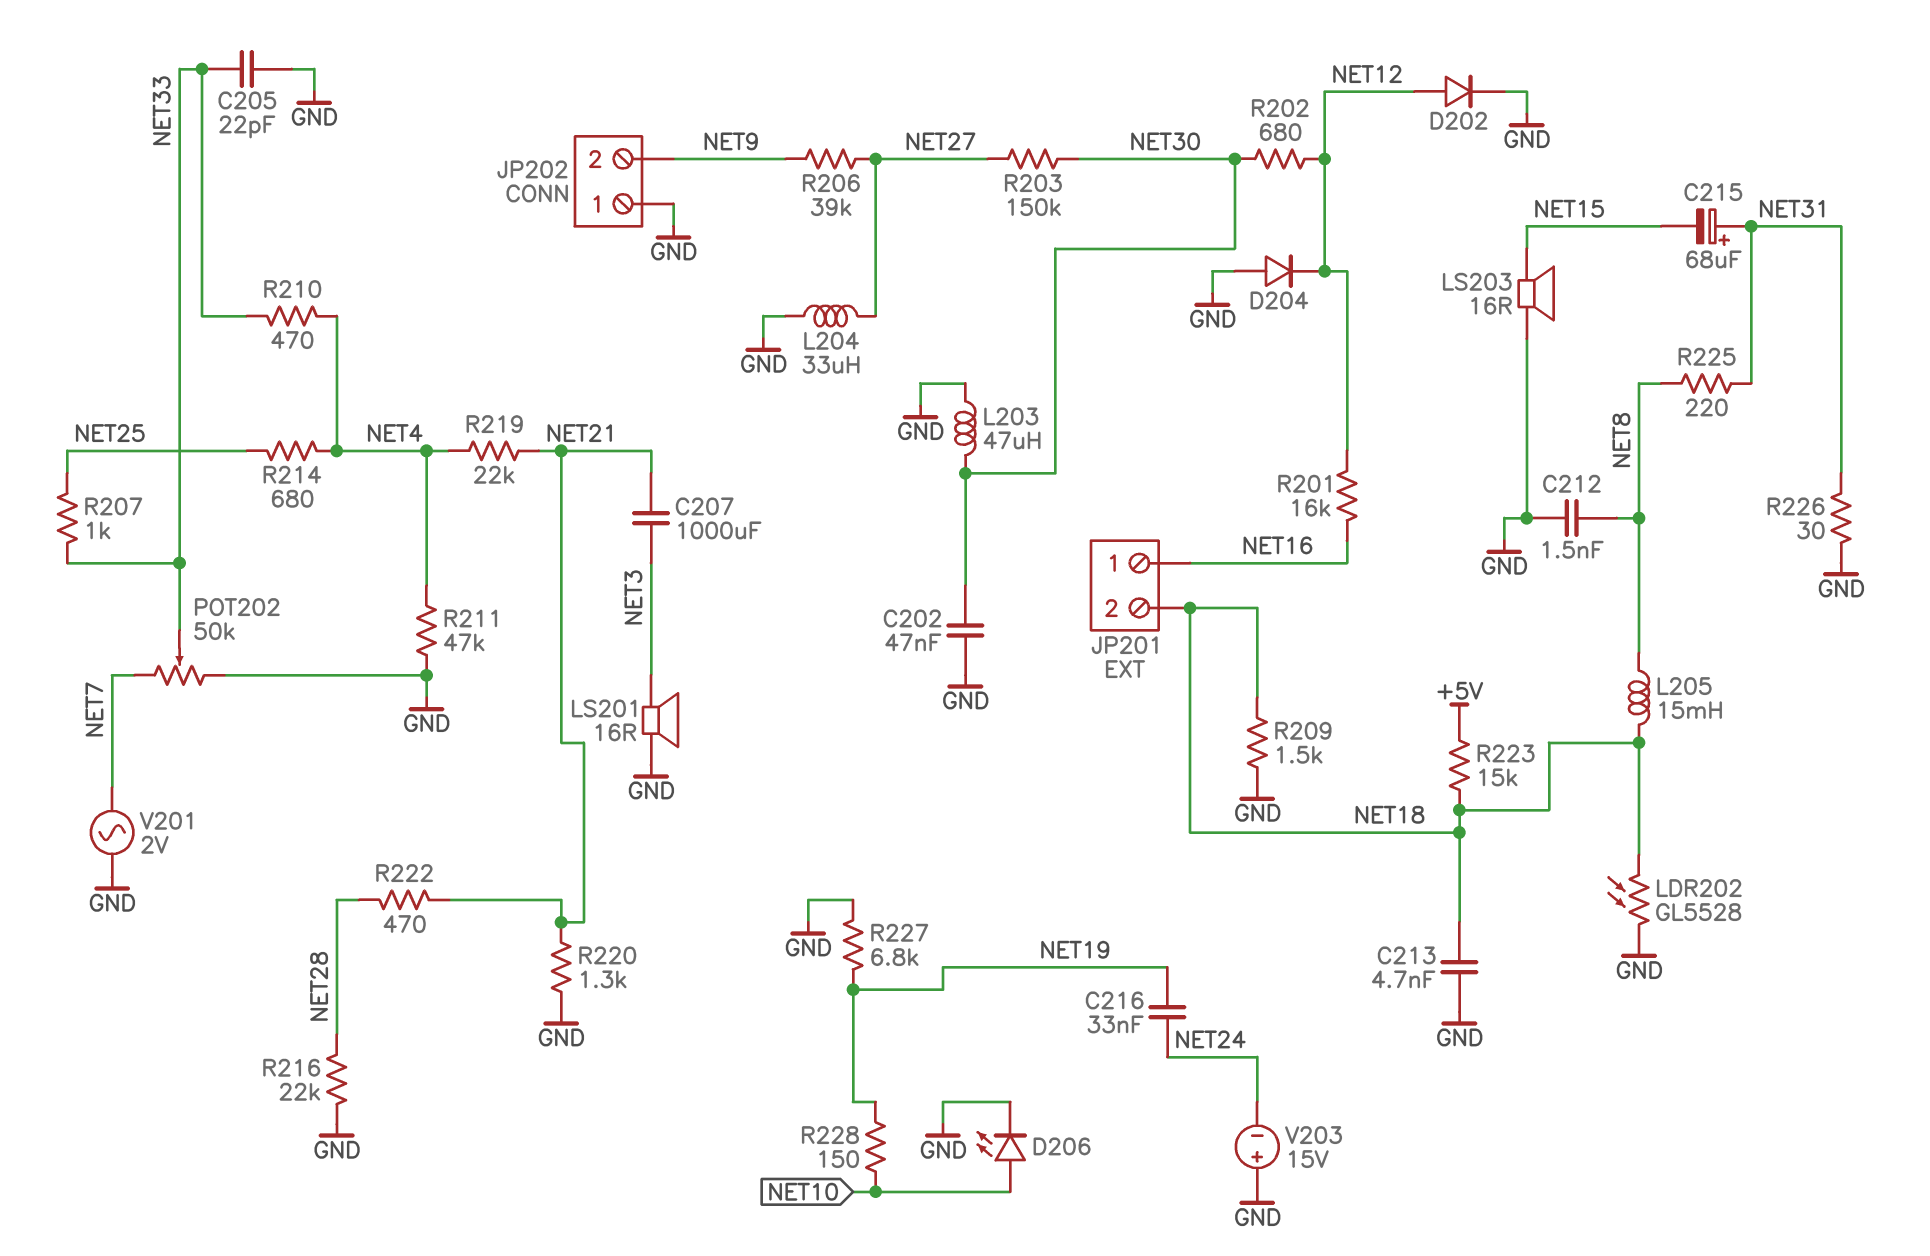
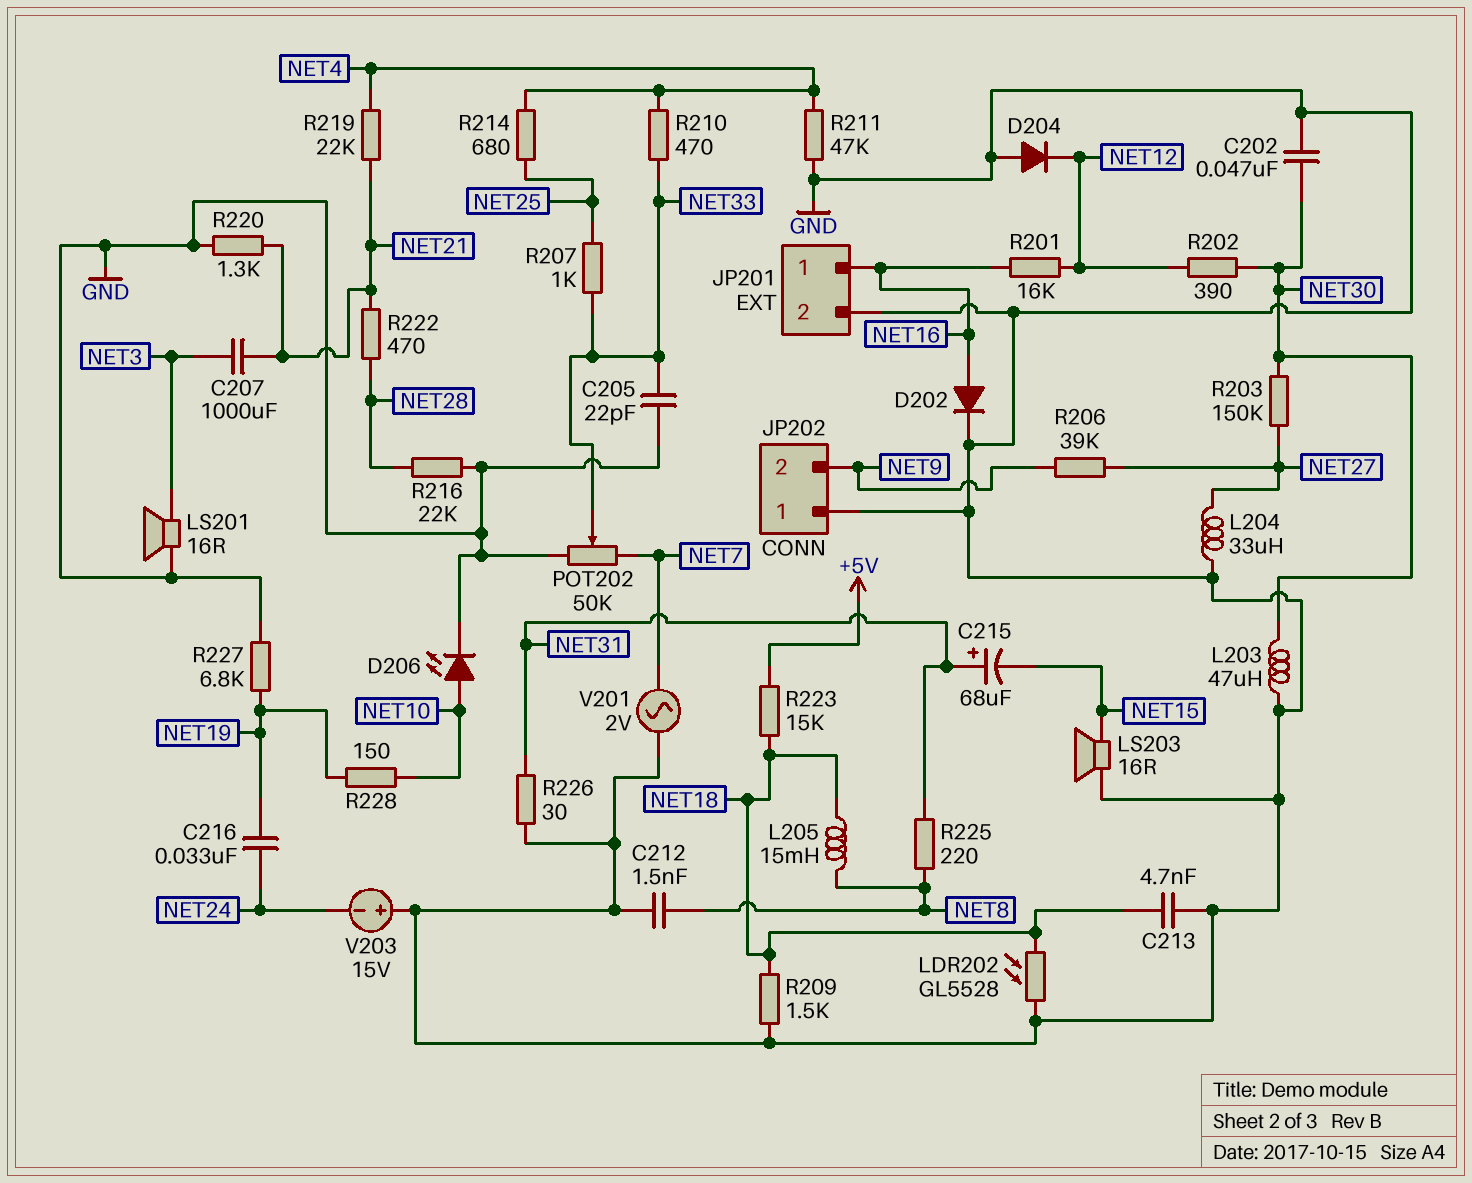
D202: diode (A NET12, K GND) -> diode (A NET16, K GND)
JP201 pin 2: NET18 -> GND
R202: 680 (NET12, NET30) -> 390 (NET12, NET30)

